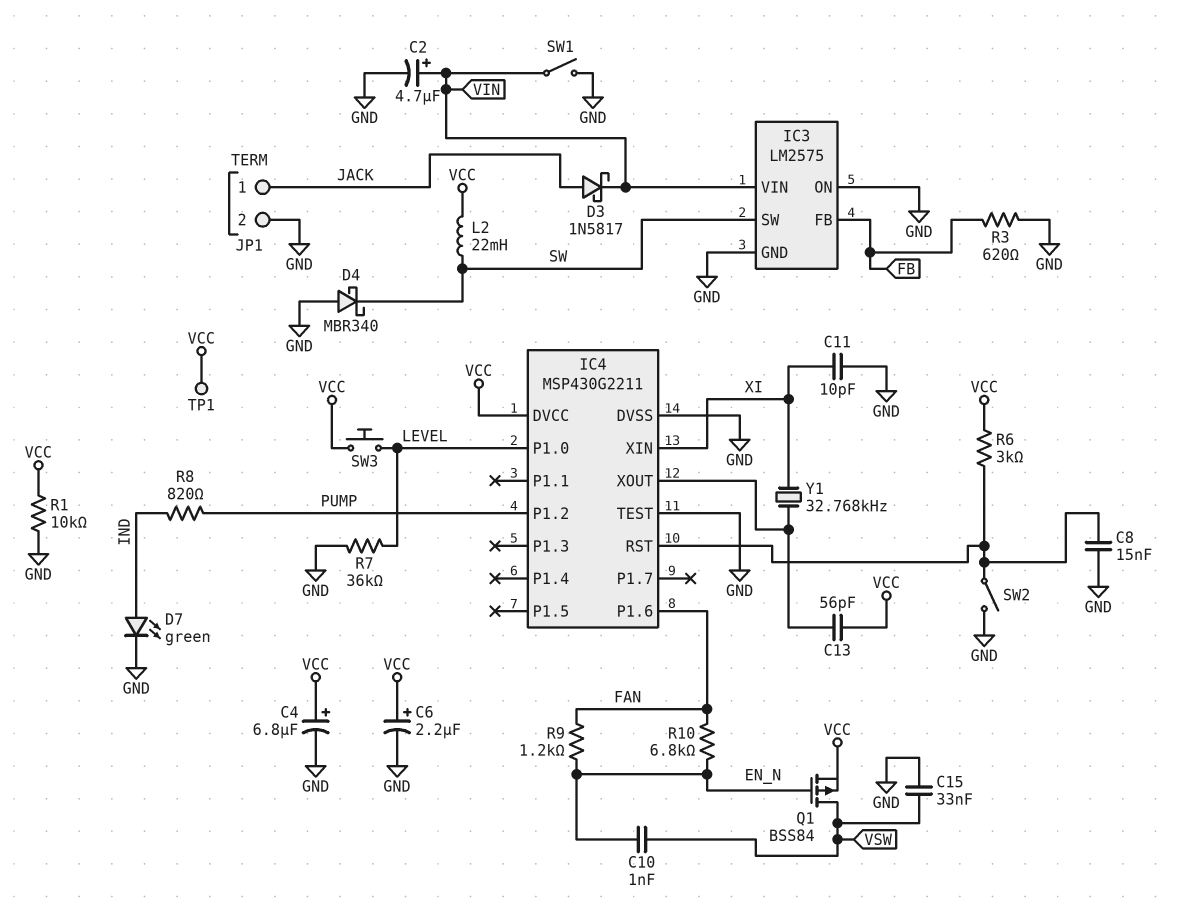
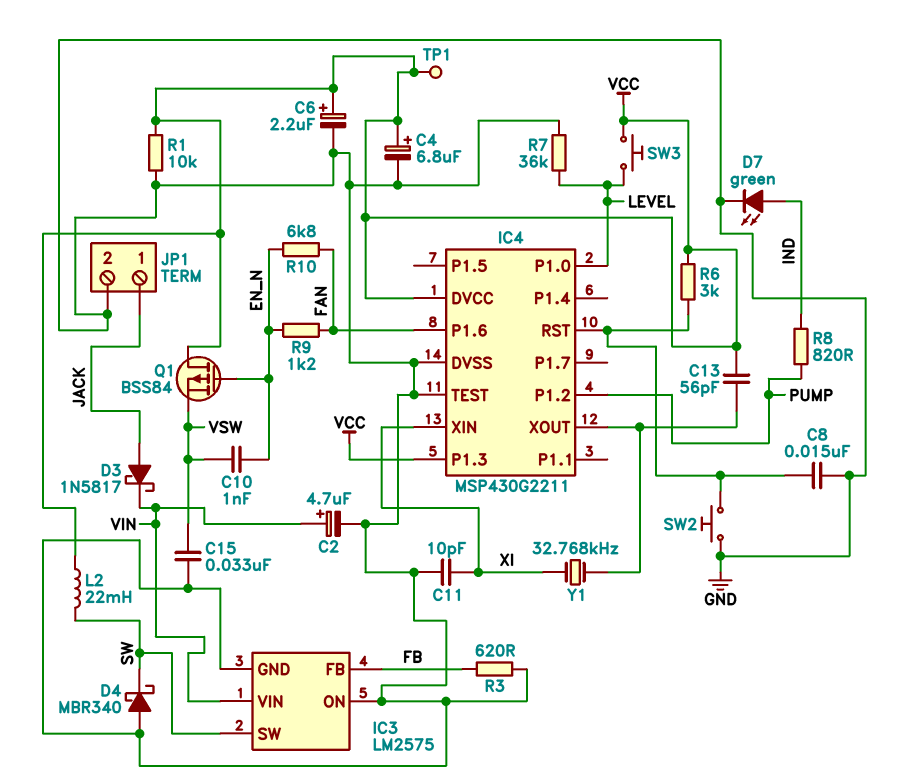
IC4 pin P1.3: none -> VCC
Q1: PMOS BSS84 (G EN_N, D VSW, S VCC) -> PMOS BSS84 (G EN_N, D VCC, S VSW)
SW1: switch (GND, VIN) -> none
SW2: switch (GND, IC4/RST) -> button (GND, IC4/RST)

